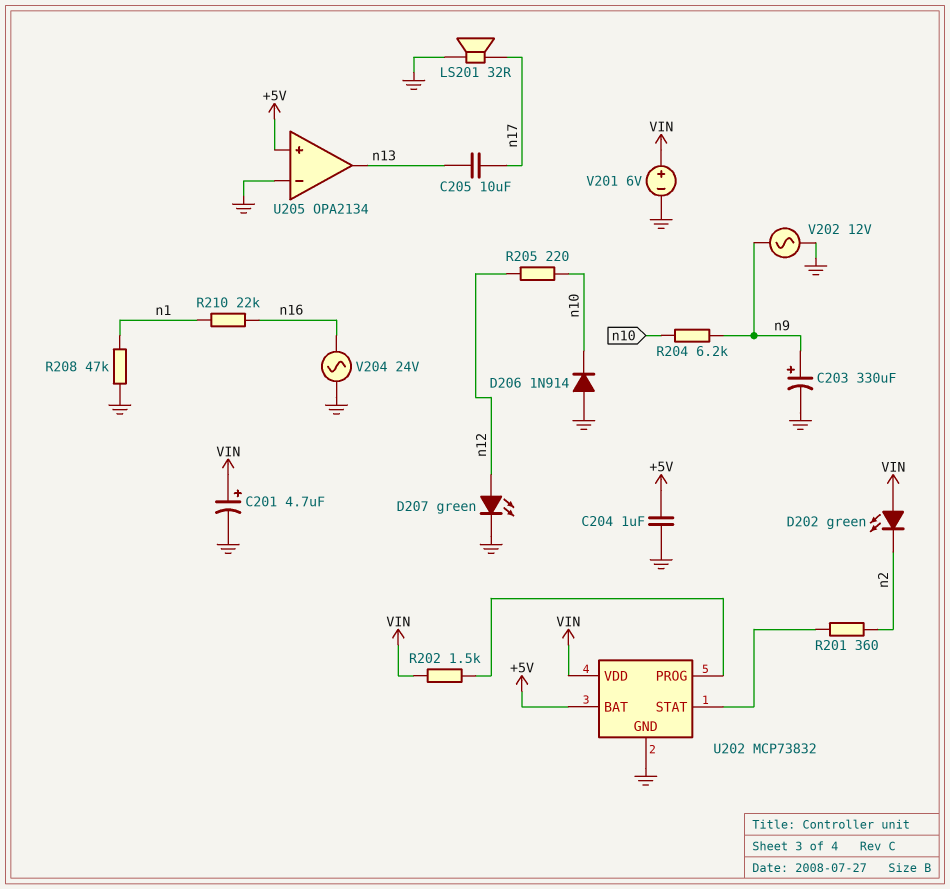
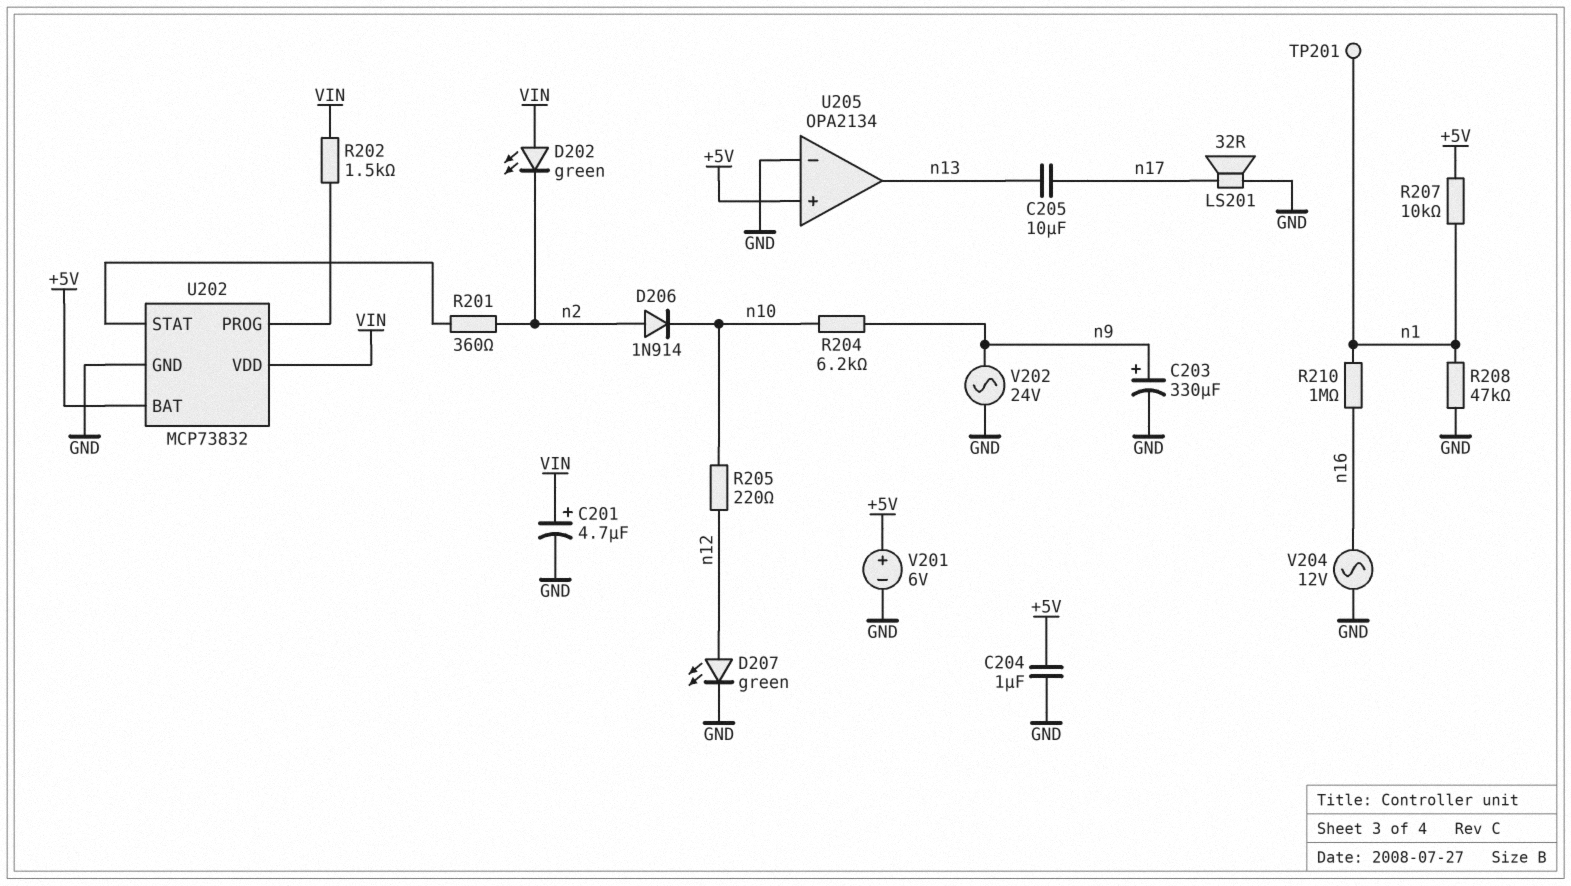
D206: diode 1N914 (A GND, K n10) -> diode 1N914 (A n2, K n10)
R207: none -> 10k (+5V, n1)
R210: 22k (n1, n16) -> 1M (n1, n16)
TP201: none -> test point (n1)
V201: 6V (plus VIN, minus GND) -> 6V (plus +5V, minus GND)
V202: AC 12V (GND, n9) -> AC 24V (GND, n9)
V204: AC 24V (GND, n16) -> AC 12V (GND, n16)

